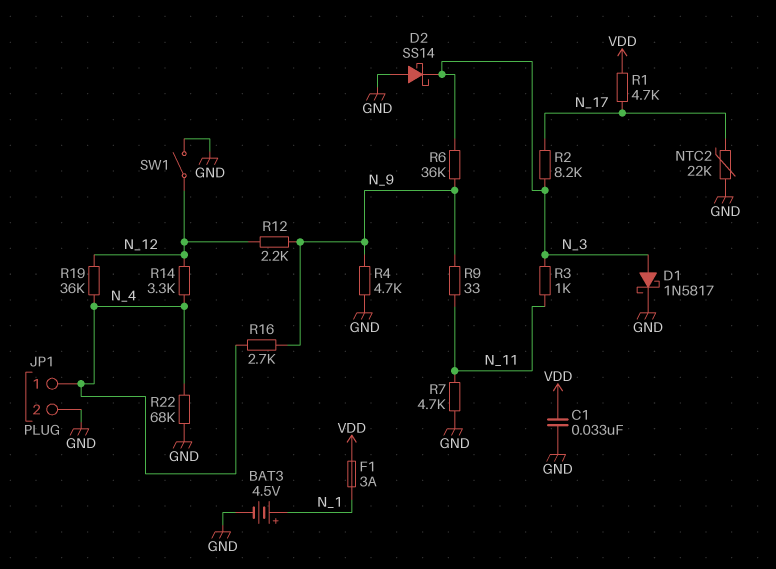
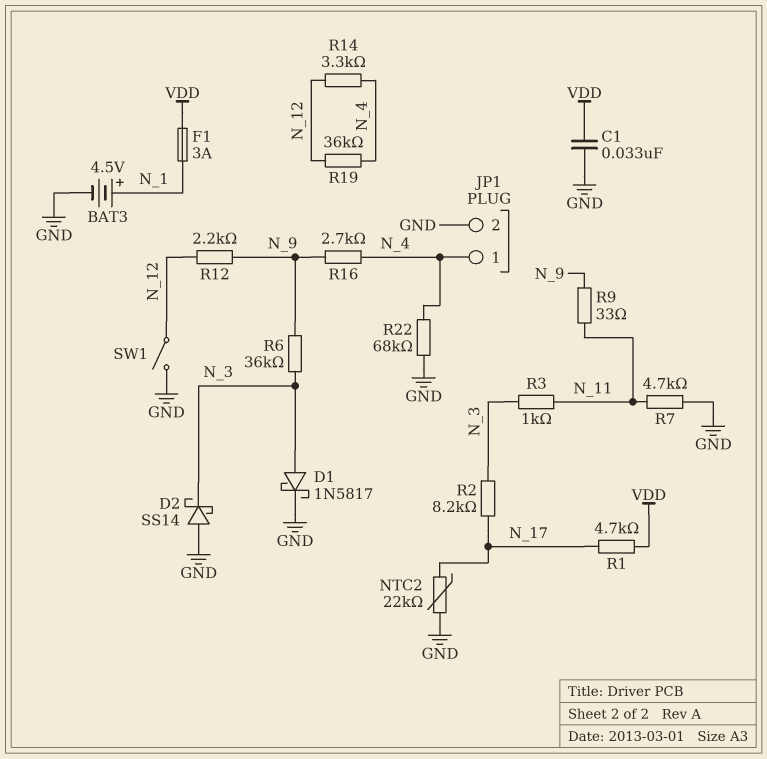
R4: 4.7k (GND, N_9) -> none

